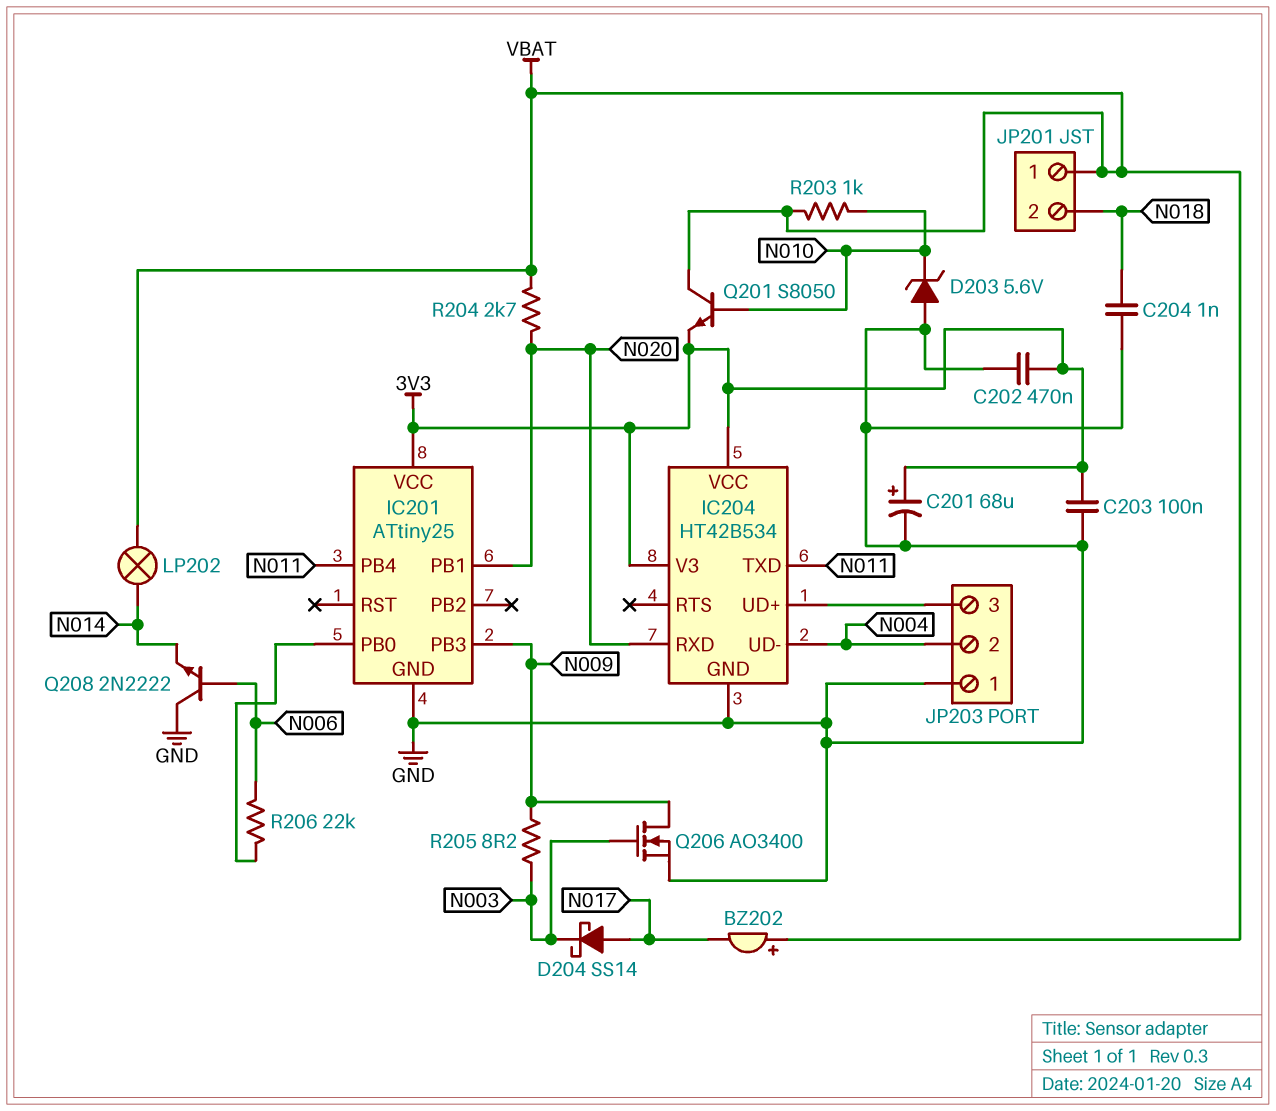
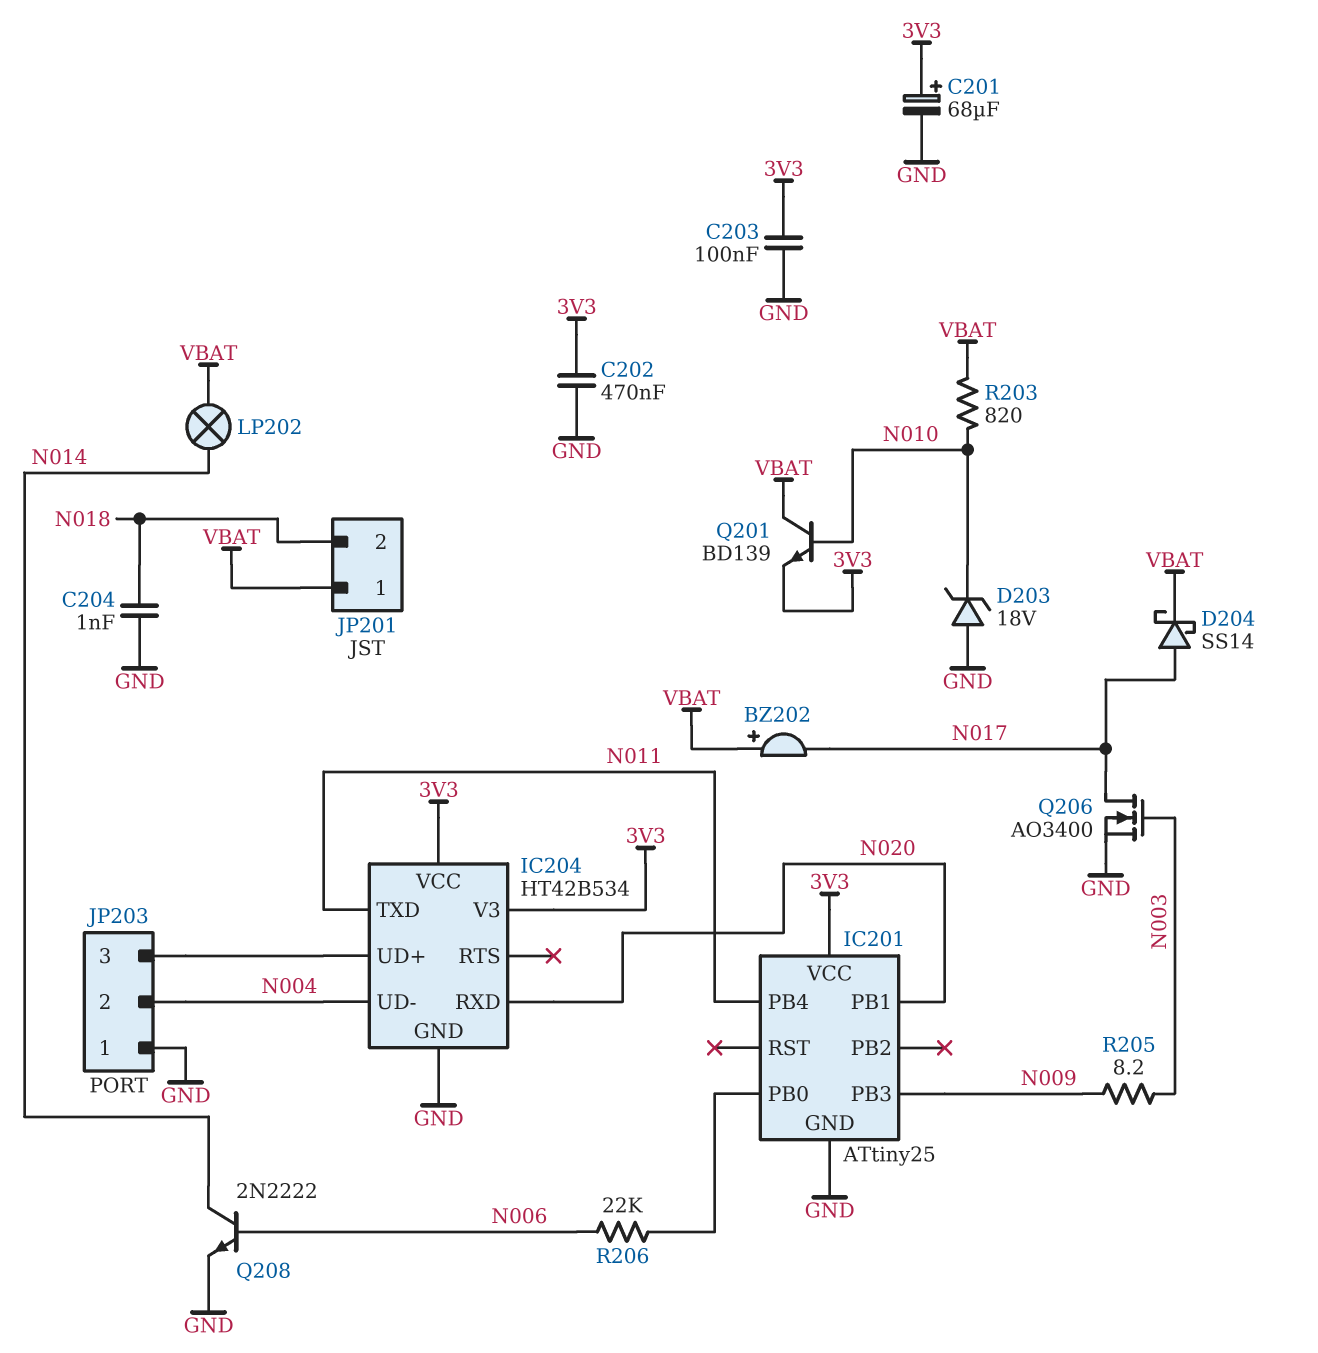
D203: zener 5.6V (A GND, K N010) -> zener 18V (A GND, K N010)
D204: schottky SS14 (A N017, K N003) -> schottky SS14 (A N017, K VBAT)
Q201: NPN S8050 (B N010, C VBAT, E 3V3) -> NPN BD139 (B N010, C VBAT, E 3V3)
Q206: NMOS AO3400 (G N003, D N009, S GND) -> NMOS AO3400 (G N003, D N017, S GND)
Q208: NPN 2N2222 (B N006, C GND, E N014) -> NPN 2N2222 (B N006, C N014, E GND)
R203: 1k (N010, VBAT) -> 820 (N010, VBAT)
R204: 2.7k (N020, VBAT) -> none

